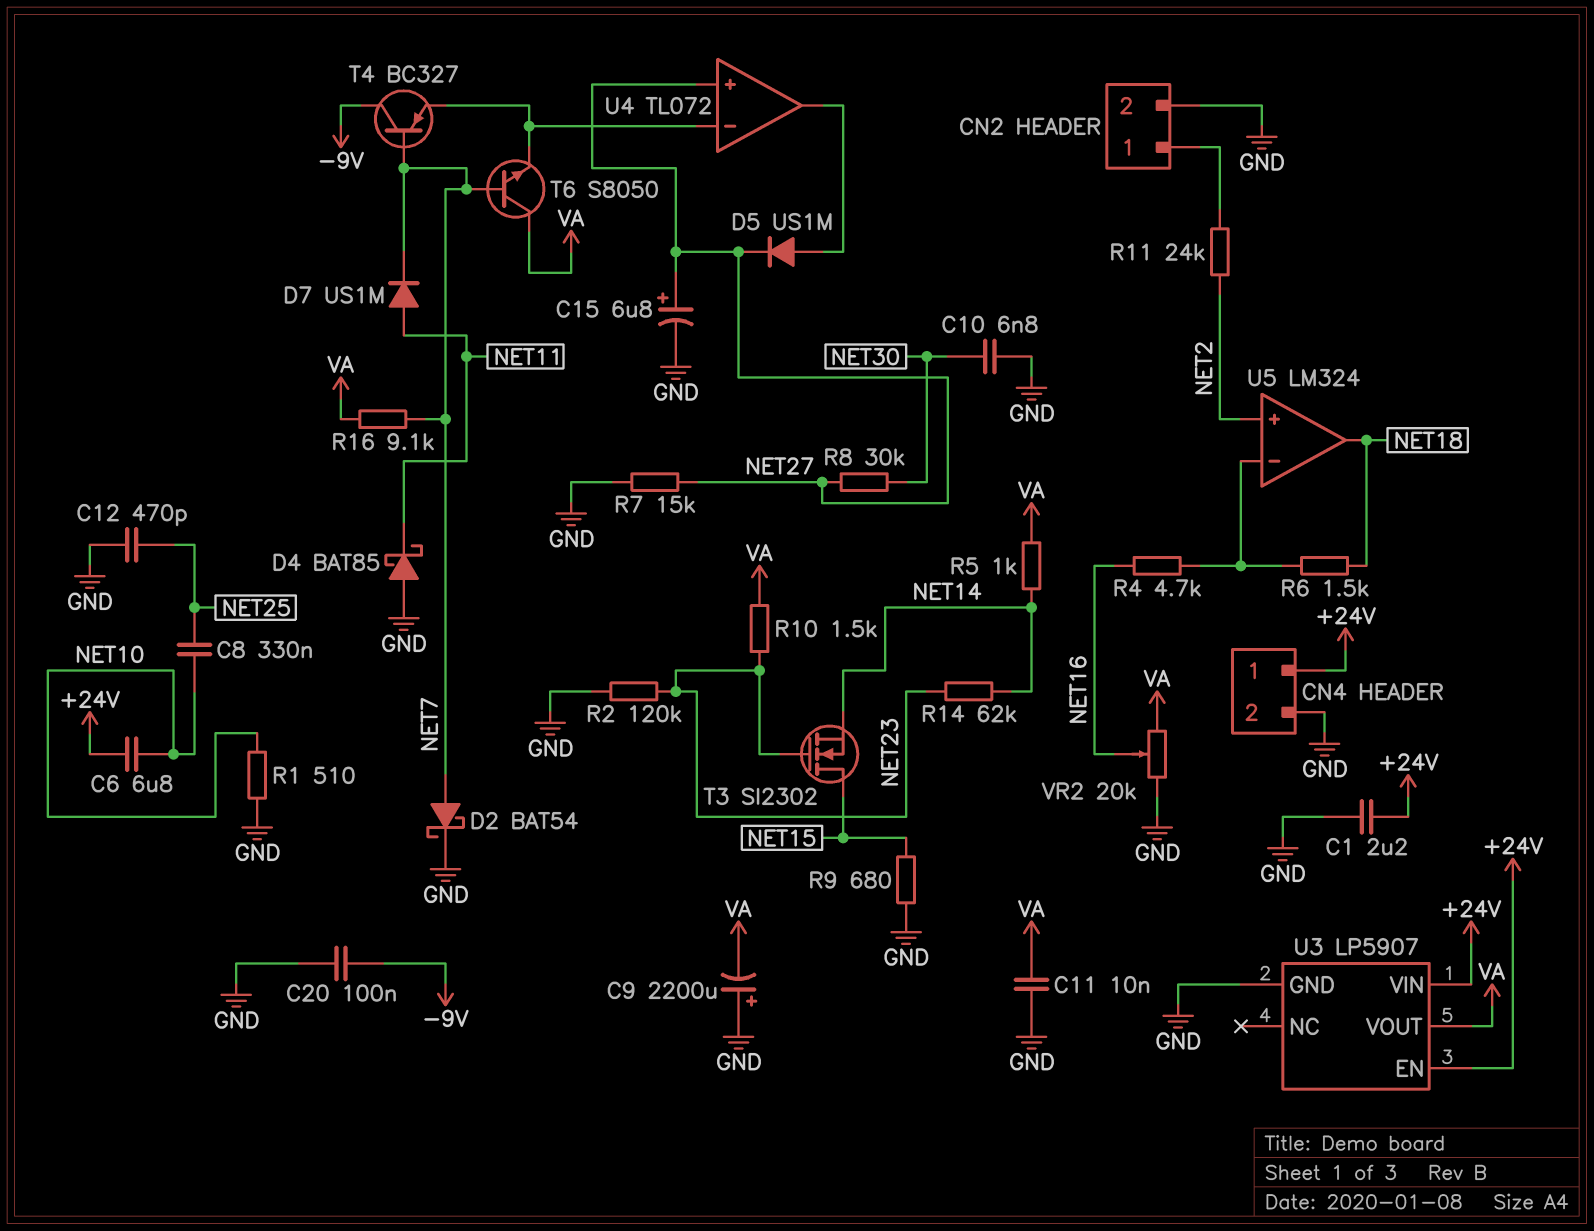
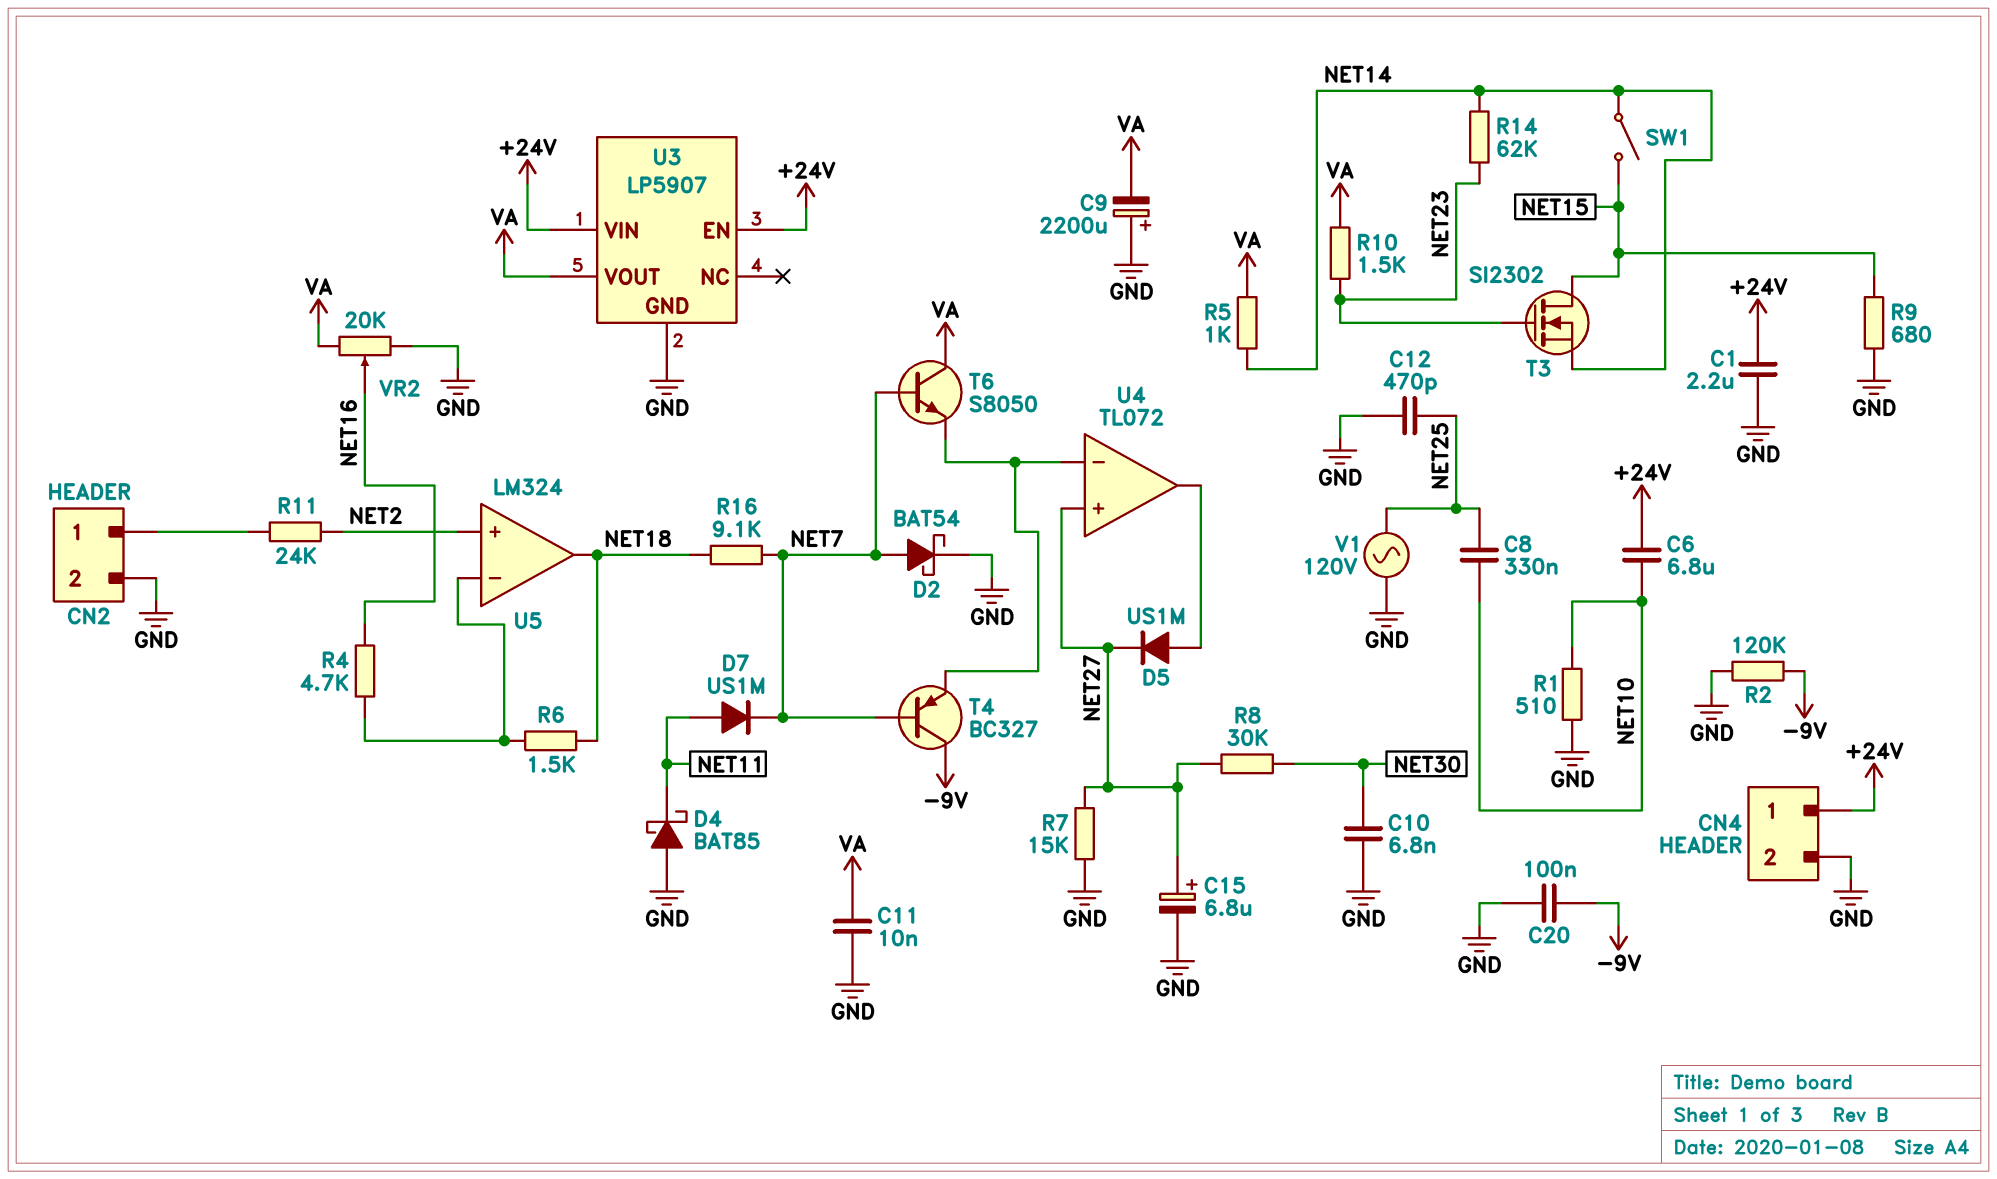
R2: 120k (GND, NET23) -> 120k (-9V, GND)
R16: 9.1k (NET7, VA) -> 9.1k (NET7, NET18)
SW1: none -> switch (NET14, NET15)
V1: none -> AC 120V (GND, NET25)

